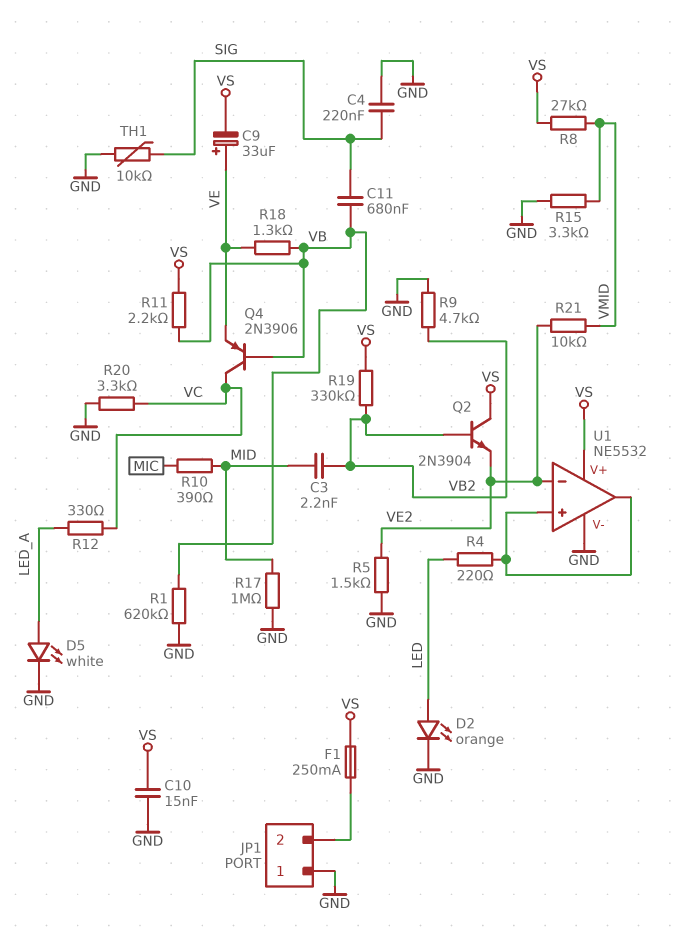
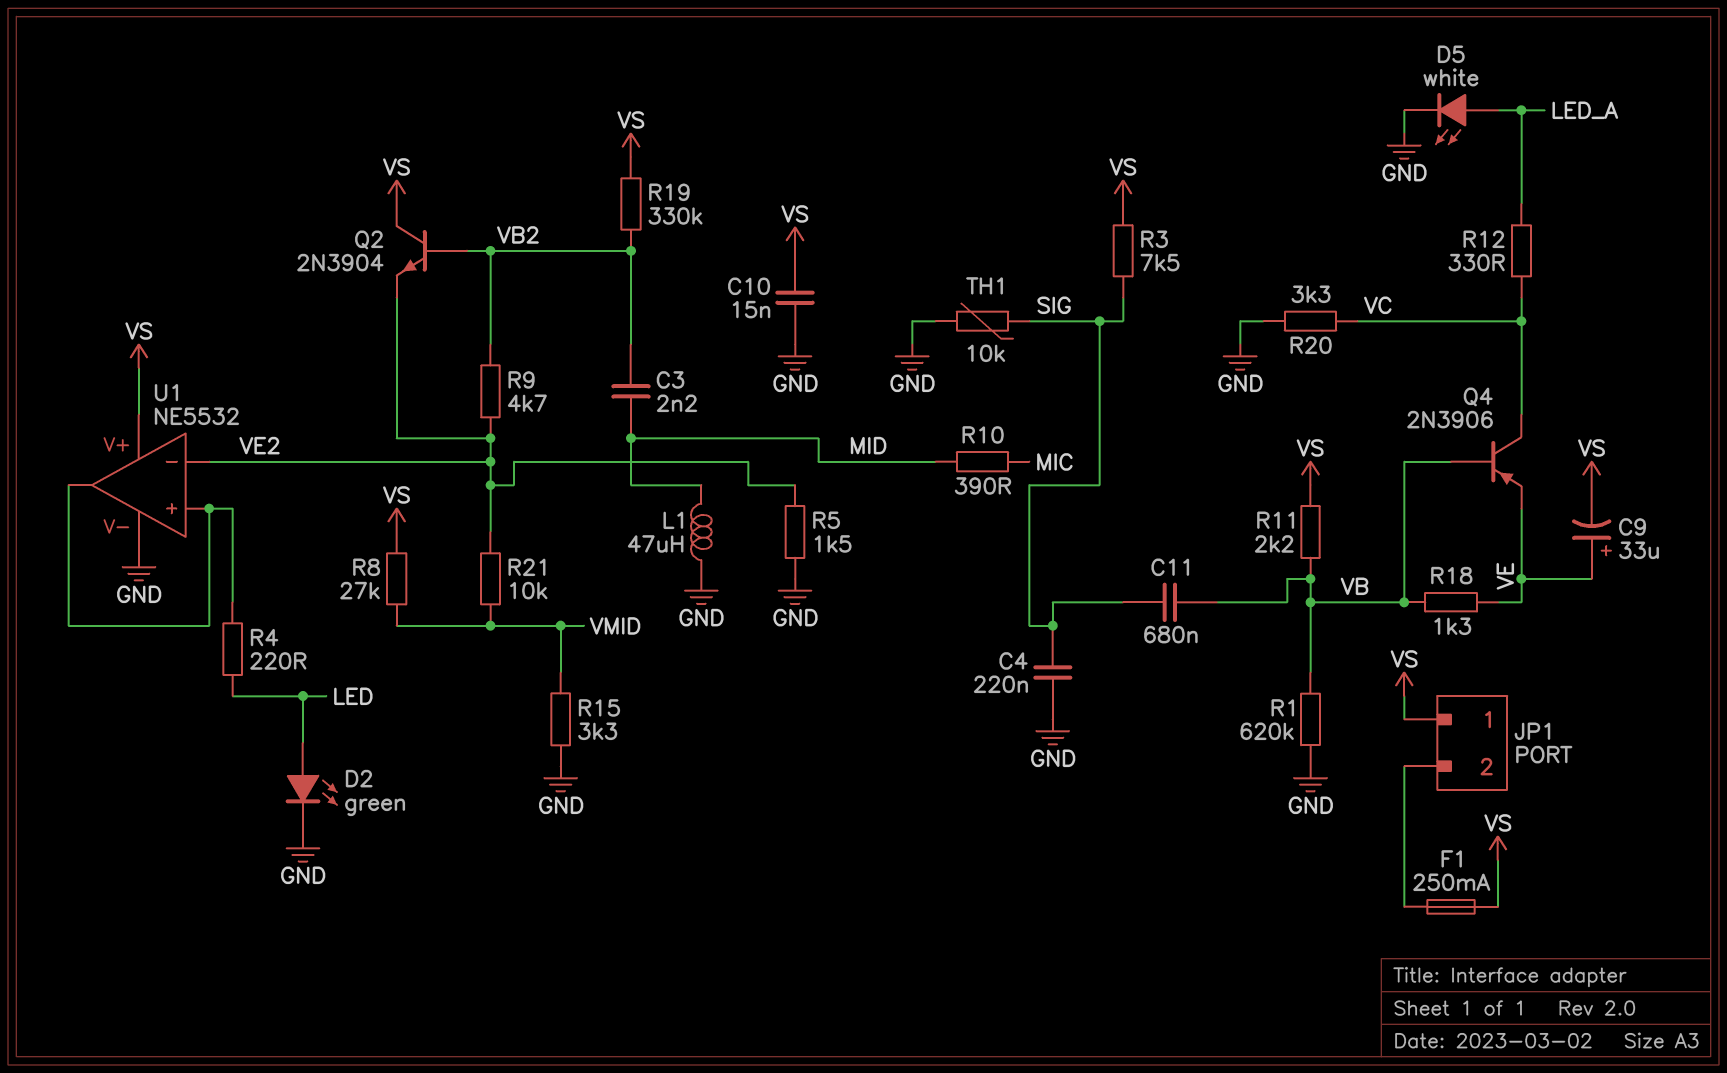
D2: LED orange (A LED, K GND) -> LED green (A LED, K GND)
JP1 pin 1: GND -> VS
L1: none -> 47uH (GND, MID)
R3: none -> 7.5k (SIG, VS)
R9: 4.7k (GND, VB2) -> 4.7k (VB2, VE2)
R17: 1M (GND, MID) -> none

